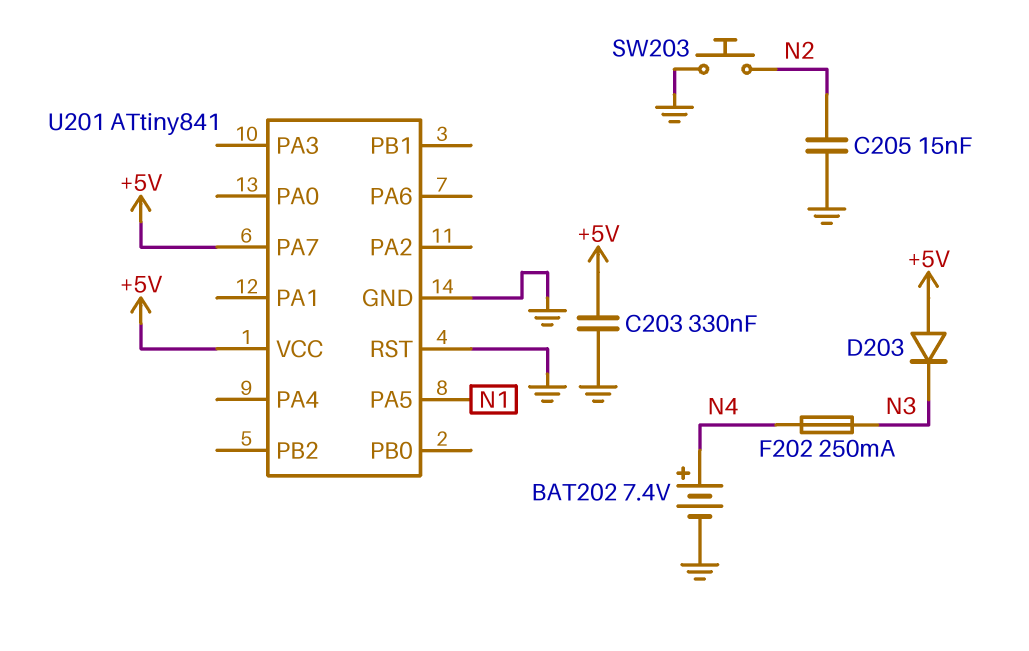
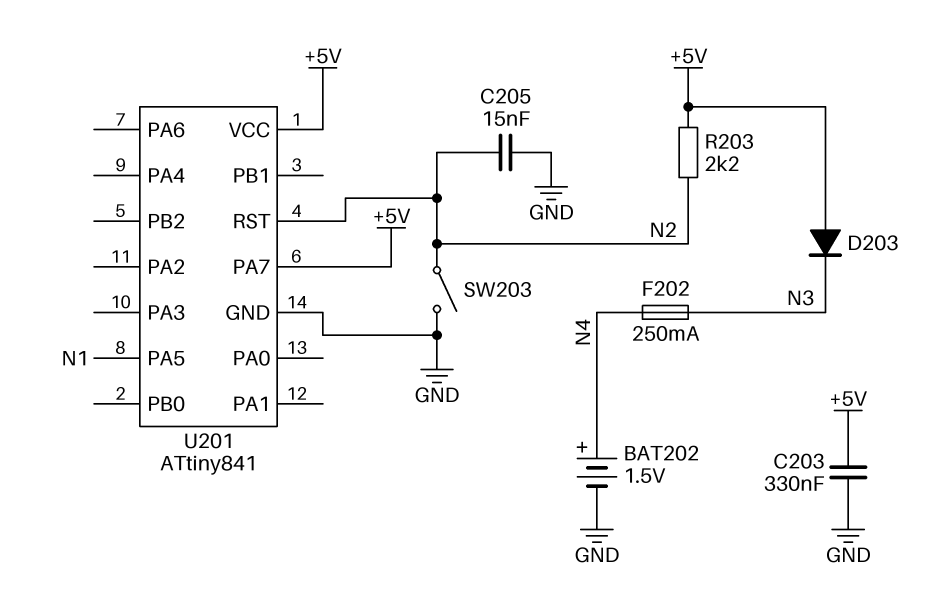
BAT202: 7.4V (plus N4, minus GND) -> 1.5V (plus N4, minus GND)
R203: none -> 2.2k (+5V, N2)
SW203: button (GND, N2) -> switch (GND, N2)
U201 pin RST: GND -> N2

